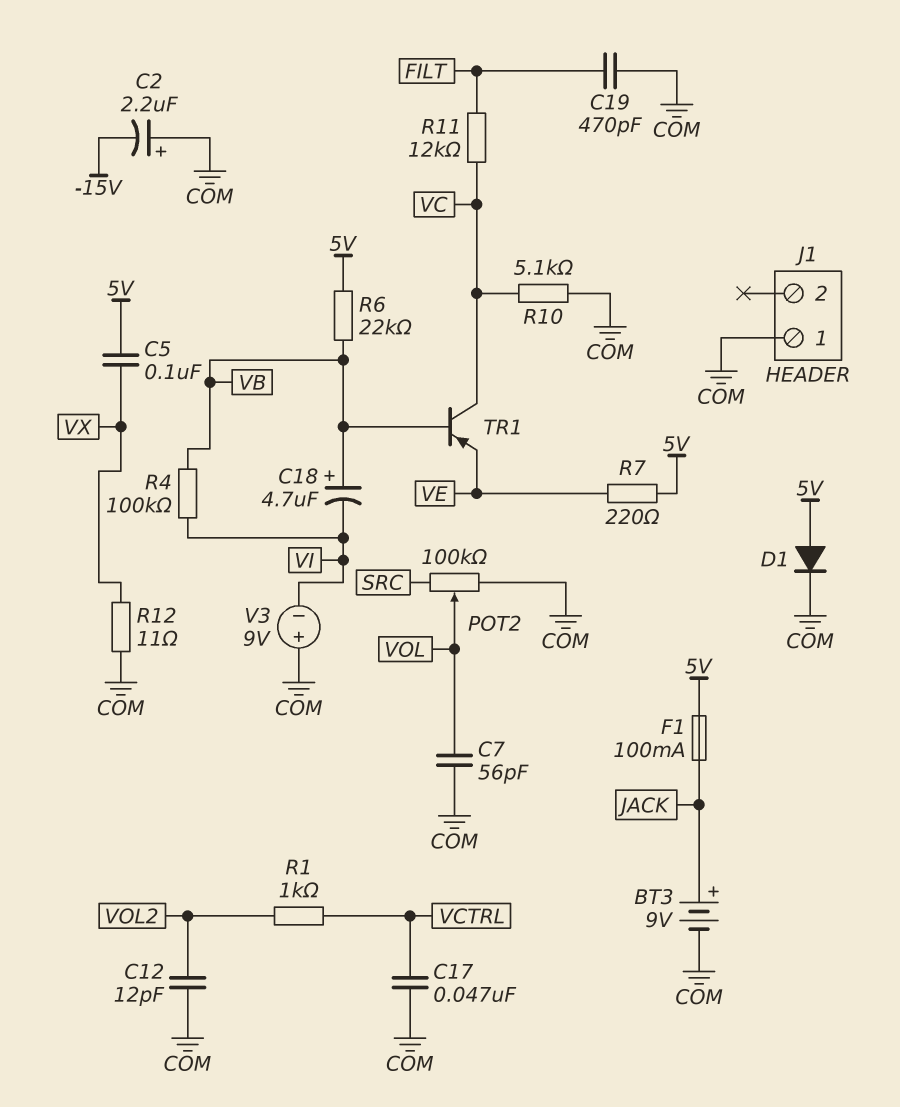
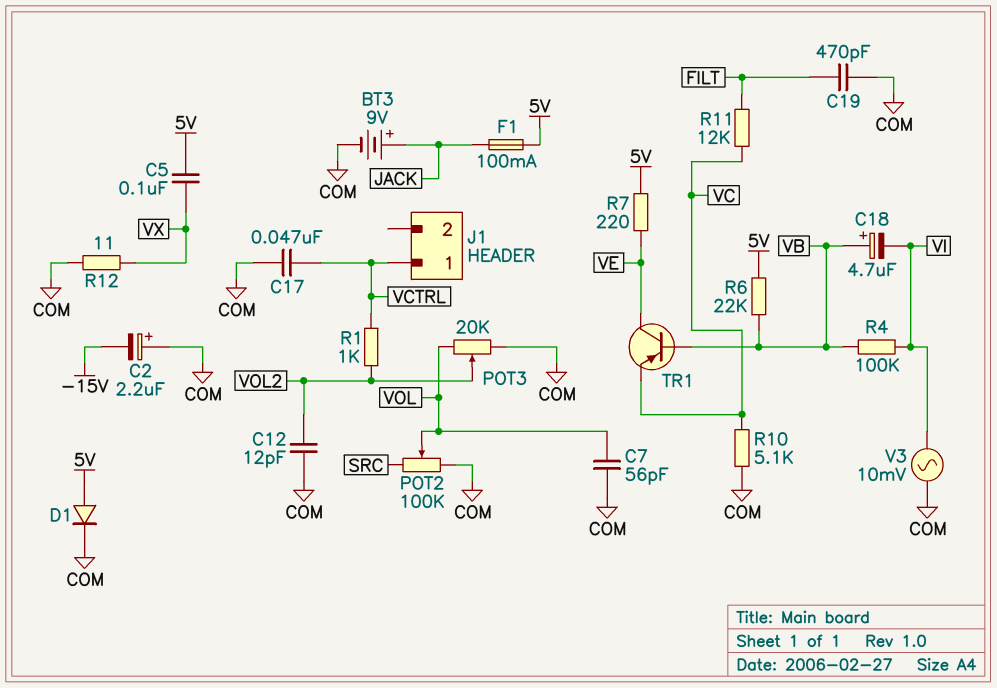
J1 pin 1: COM -> VCTRL
POT3: none -> 20k (COM, VOL, wiper VOL2)
TR1: PNP (B VB, C VC, E VE) -> PNP (B VB, C VE, E VC)
V3: 9V (plus COM, minus VI) -> AC 10mV (COM, VI)

